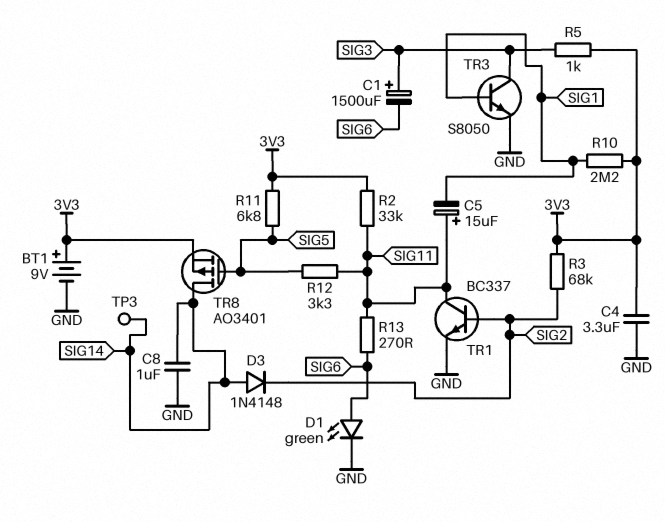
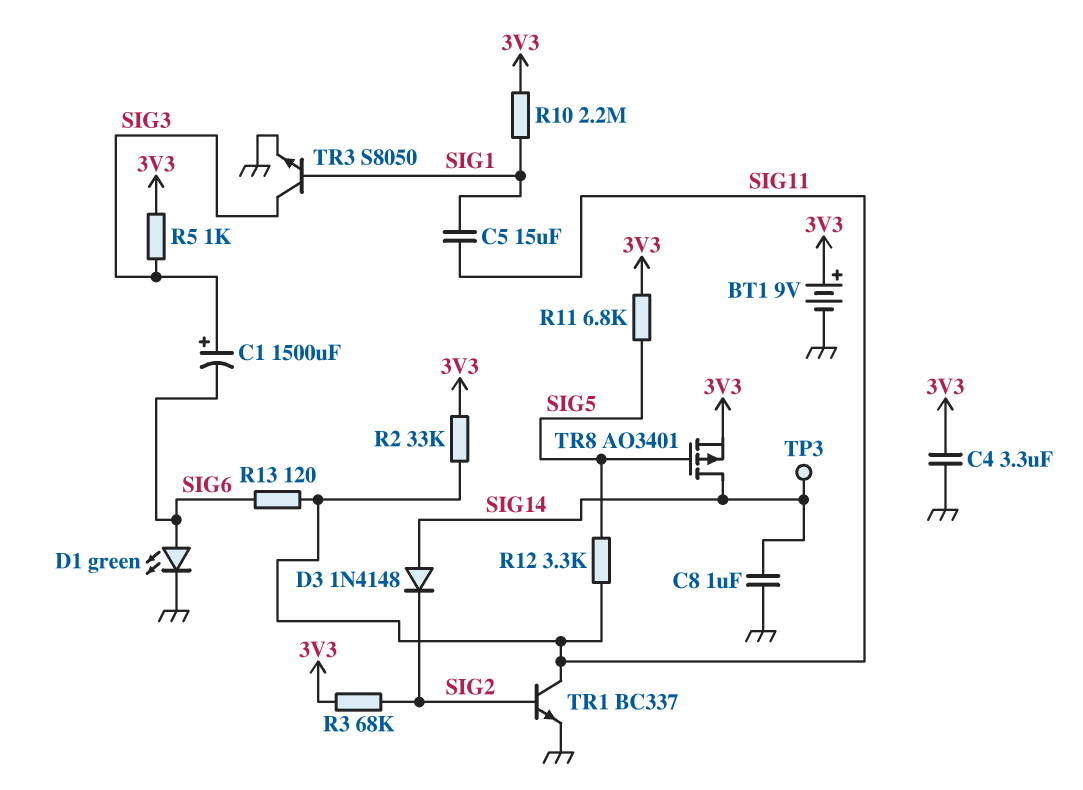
C5: 15uF (plus SIG11, minus SIG1) -> 15uF (SIG1, SIG11)
R13: 270 (SIG6, SIG11) -> 120 (SIG6, SIG11)

